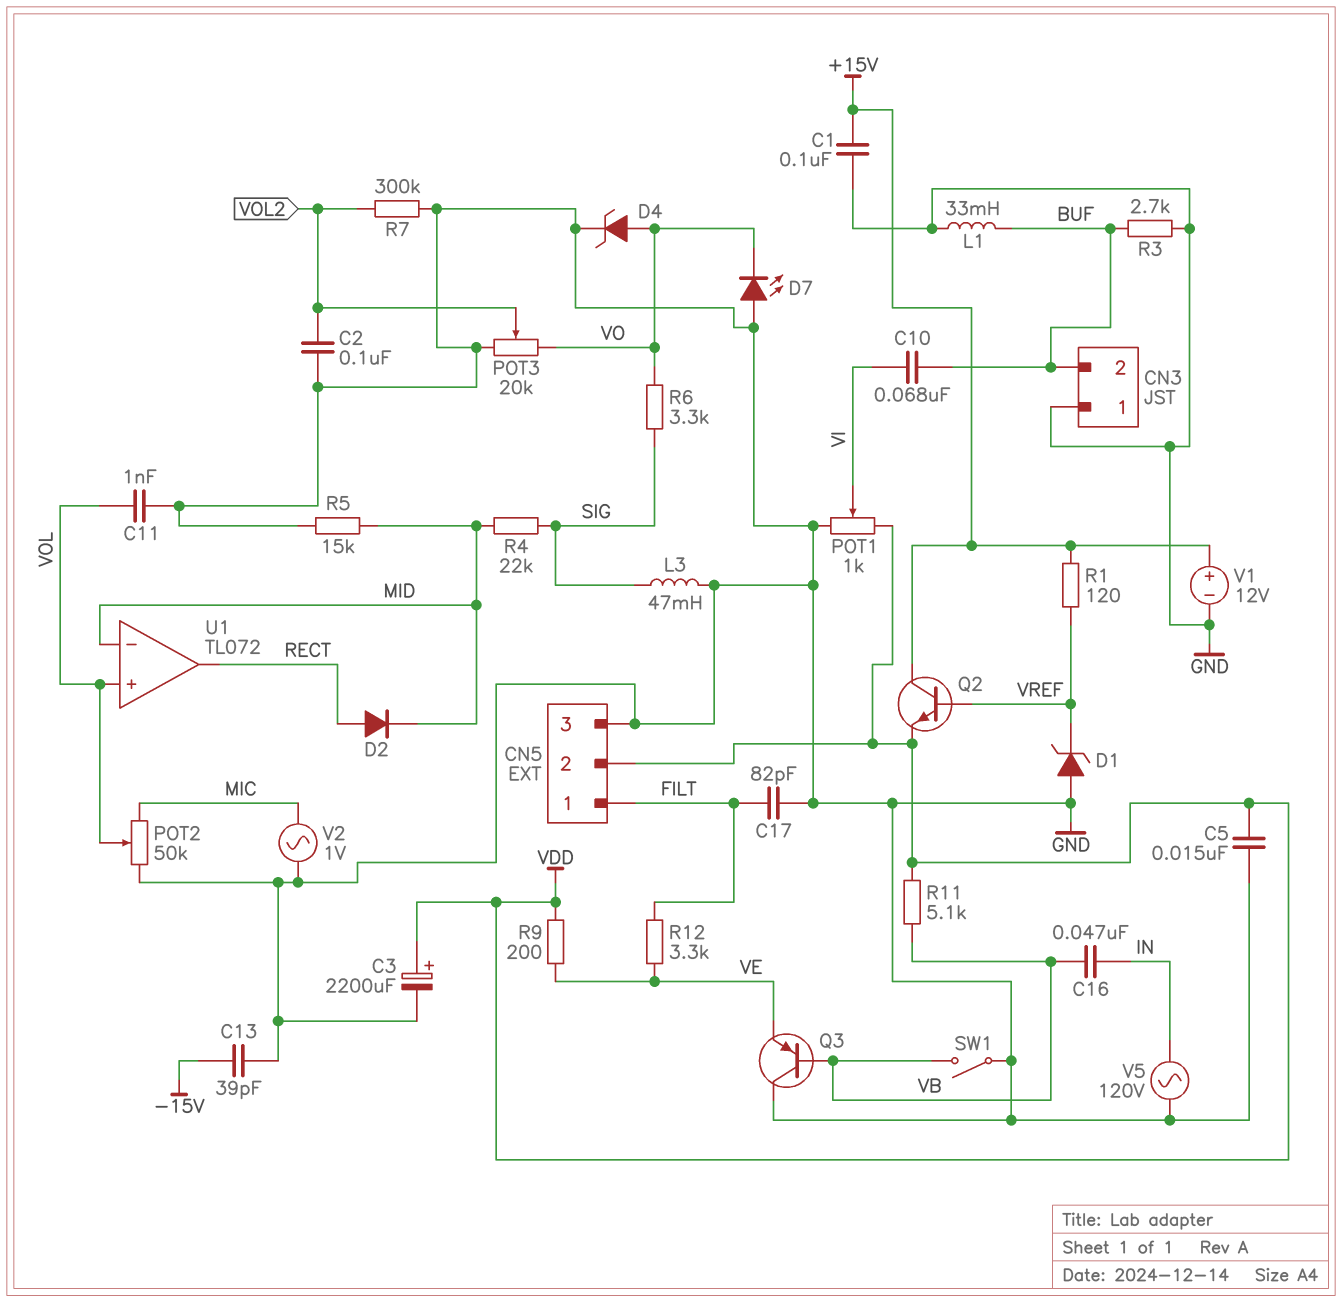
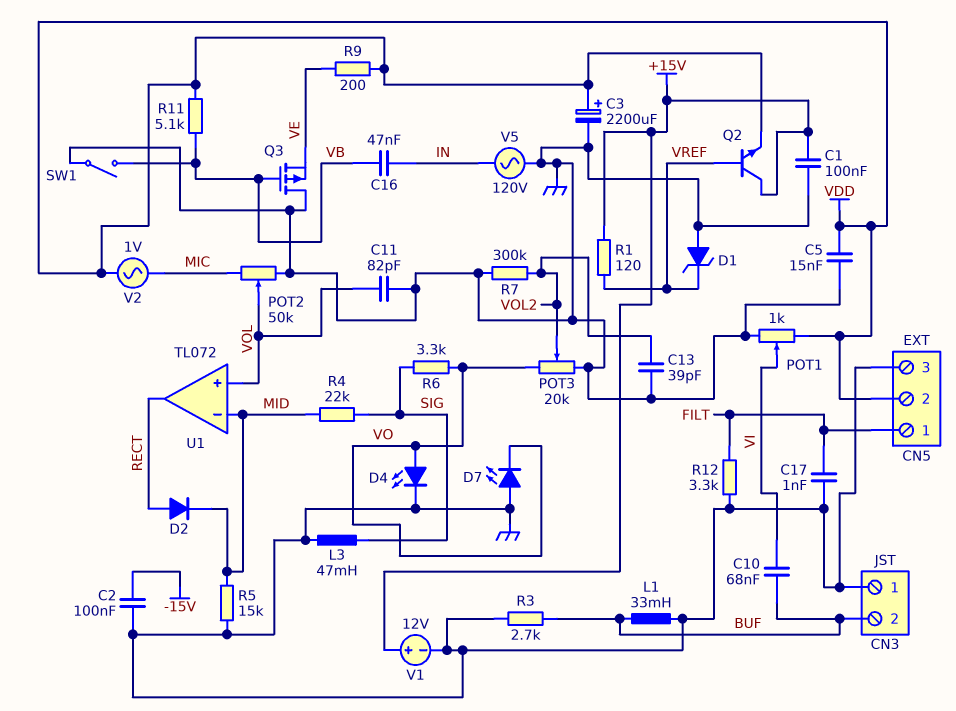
C2: 100nF (GND, VOL2) -> 100nF (-15V, GND)
C11: 1nF (GND, VOL) -> 82pF (GND, VOL)
C13: 39pF (-15V, GND) -> 39pF (GND, VOL2)
C17: 82pF (FILT, GND) -> 1nF (FILT, GND)
D4: zener (A VO, K GND) -> LED (A VO, K GND)
Q3: PNP (B VB, C GND, E VE) -> PMOS (G VB, D GND, S VE)
R12: 3.3k (FILT, VE) -> 3.3k (FILT, GND)
V2: AC 1V (GND, MIC) -> AC 1V (MIC, VDD)

